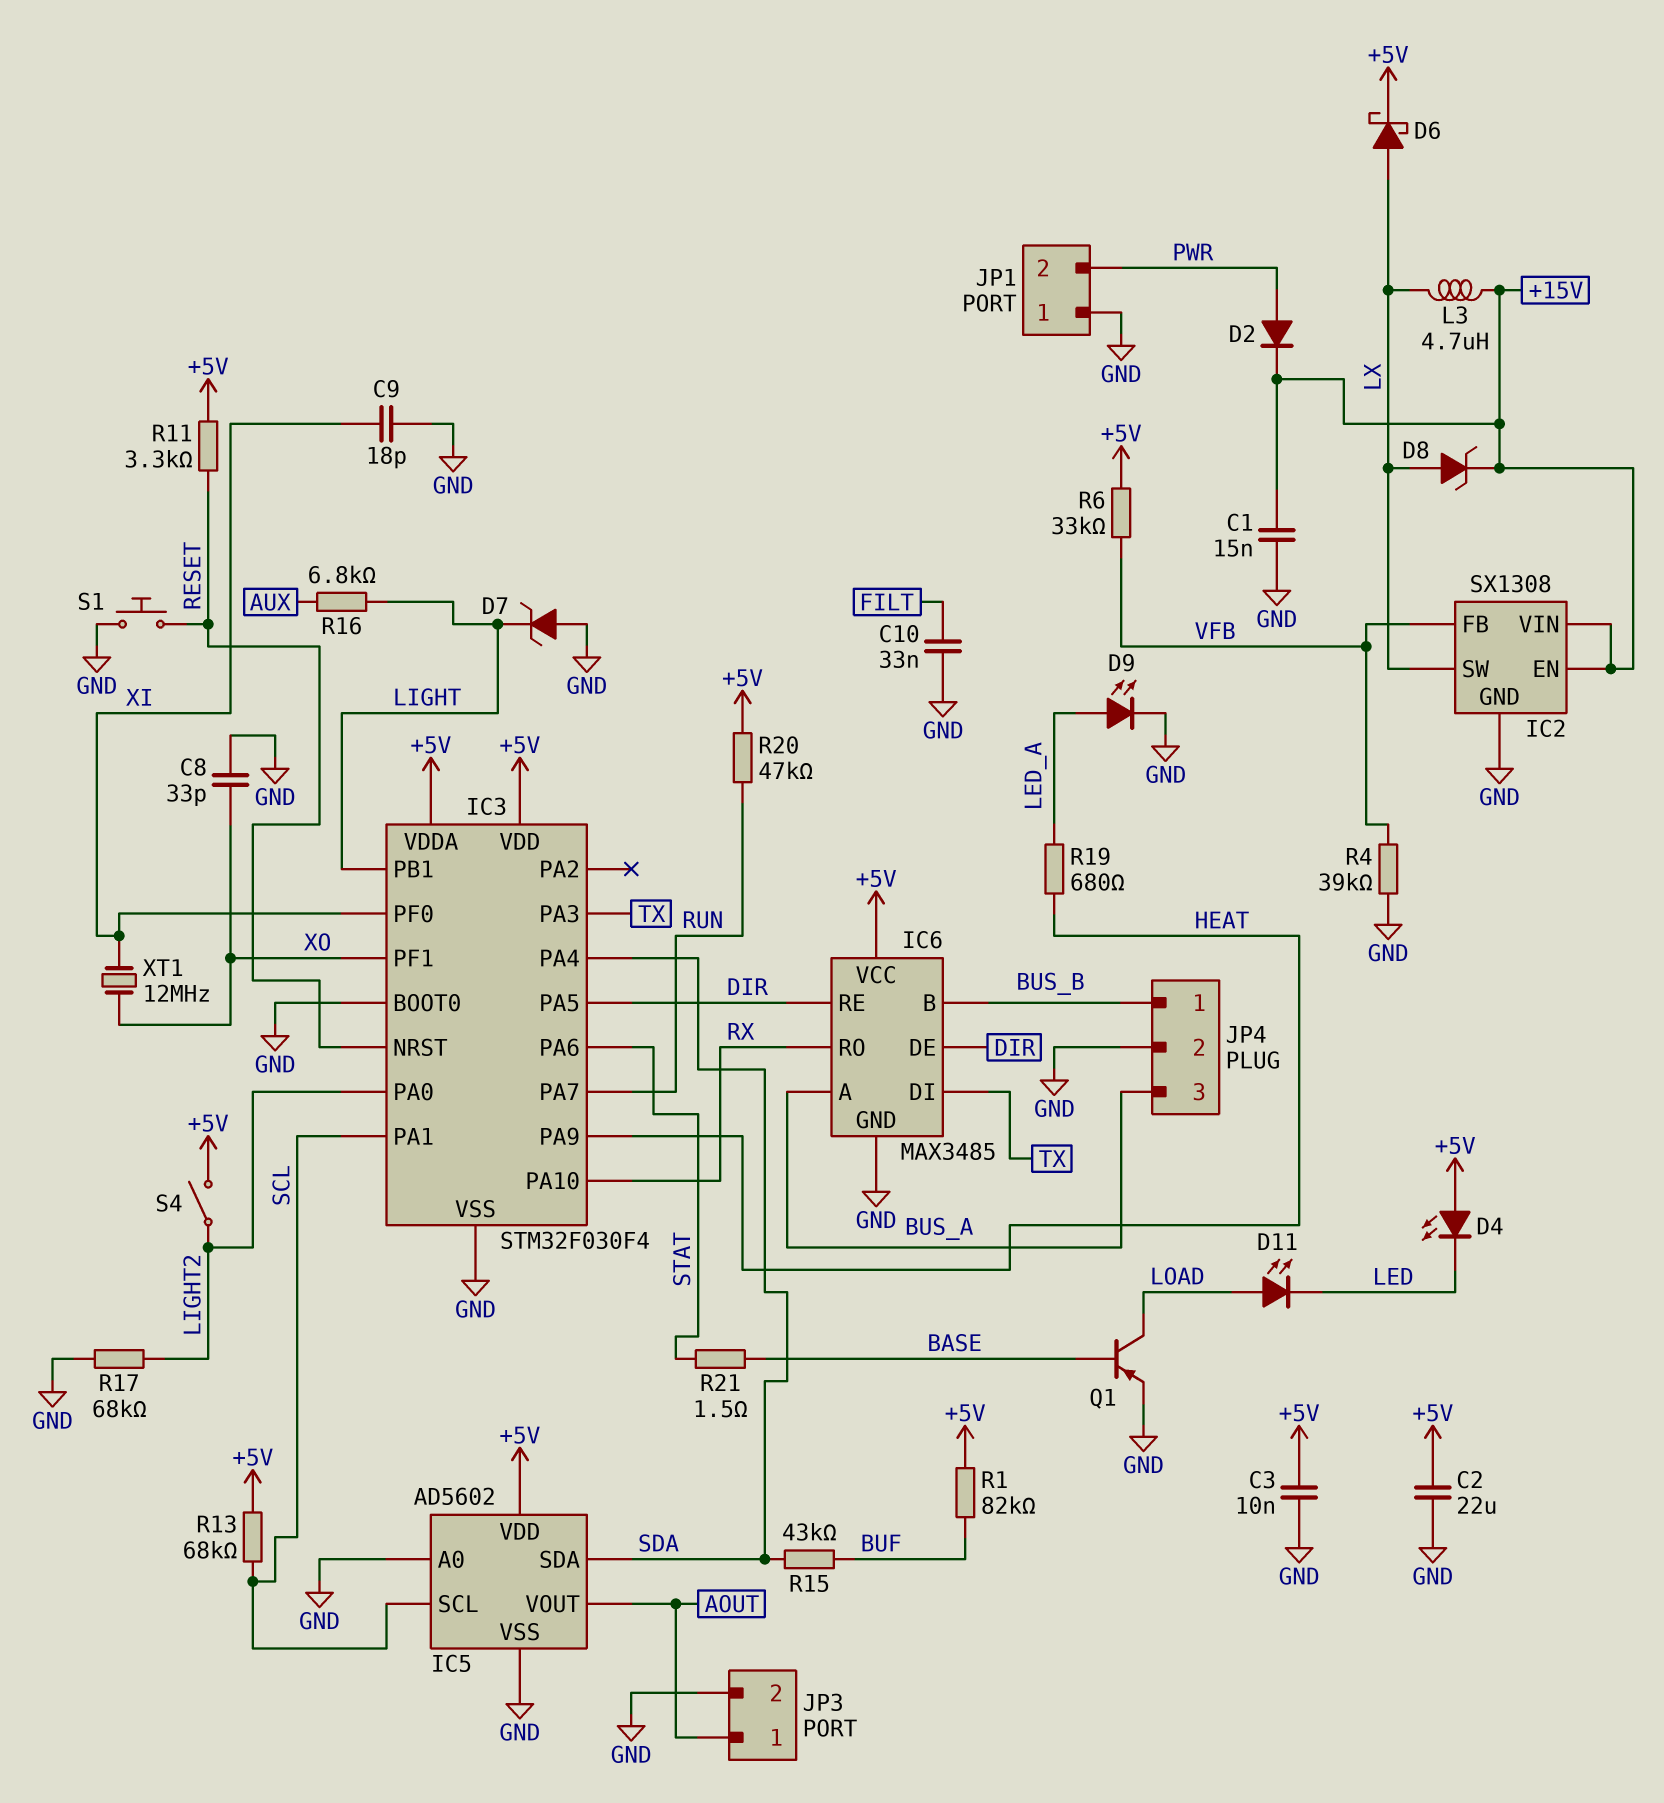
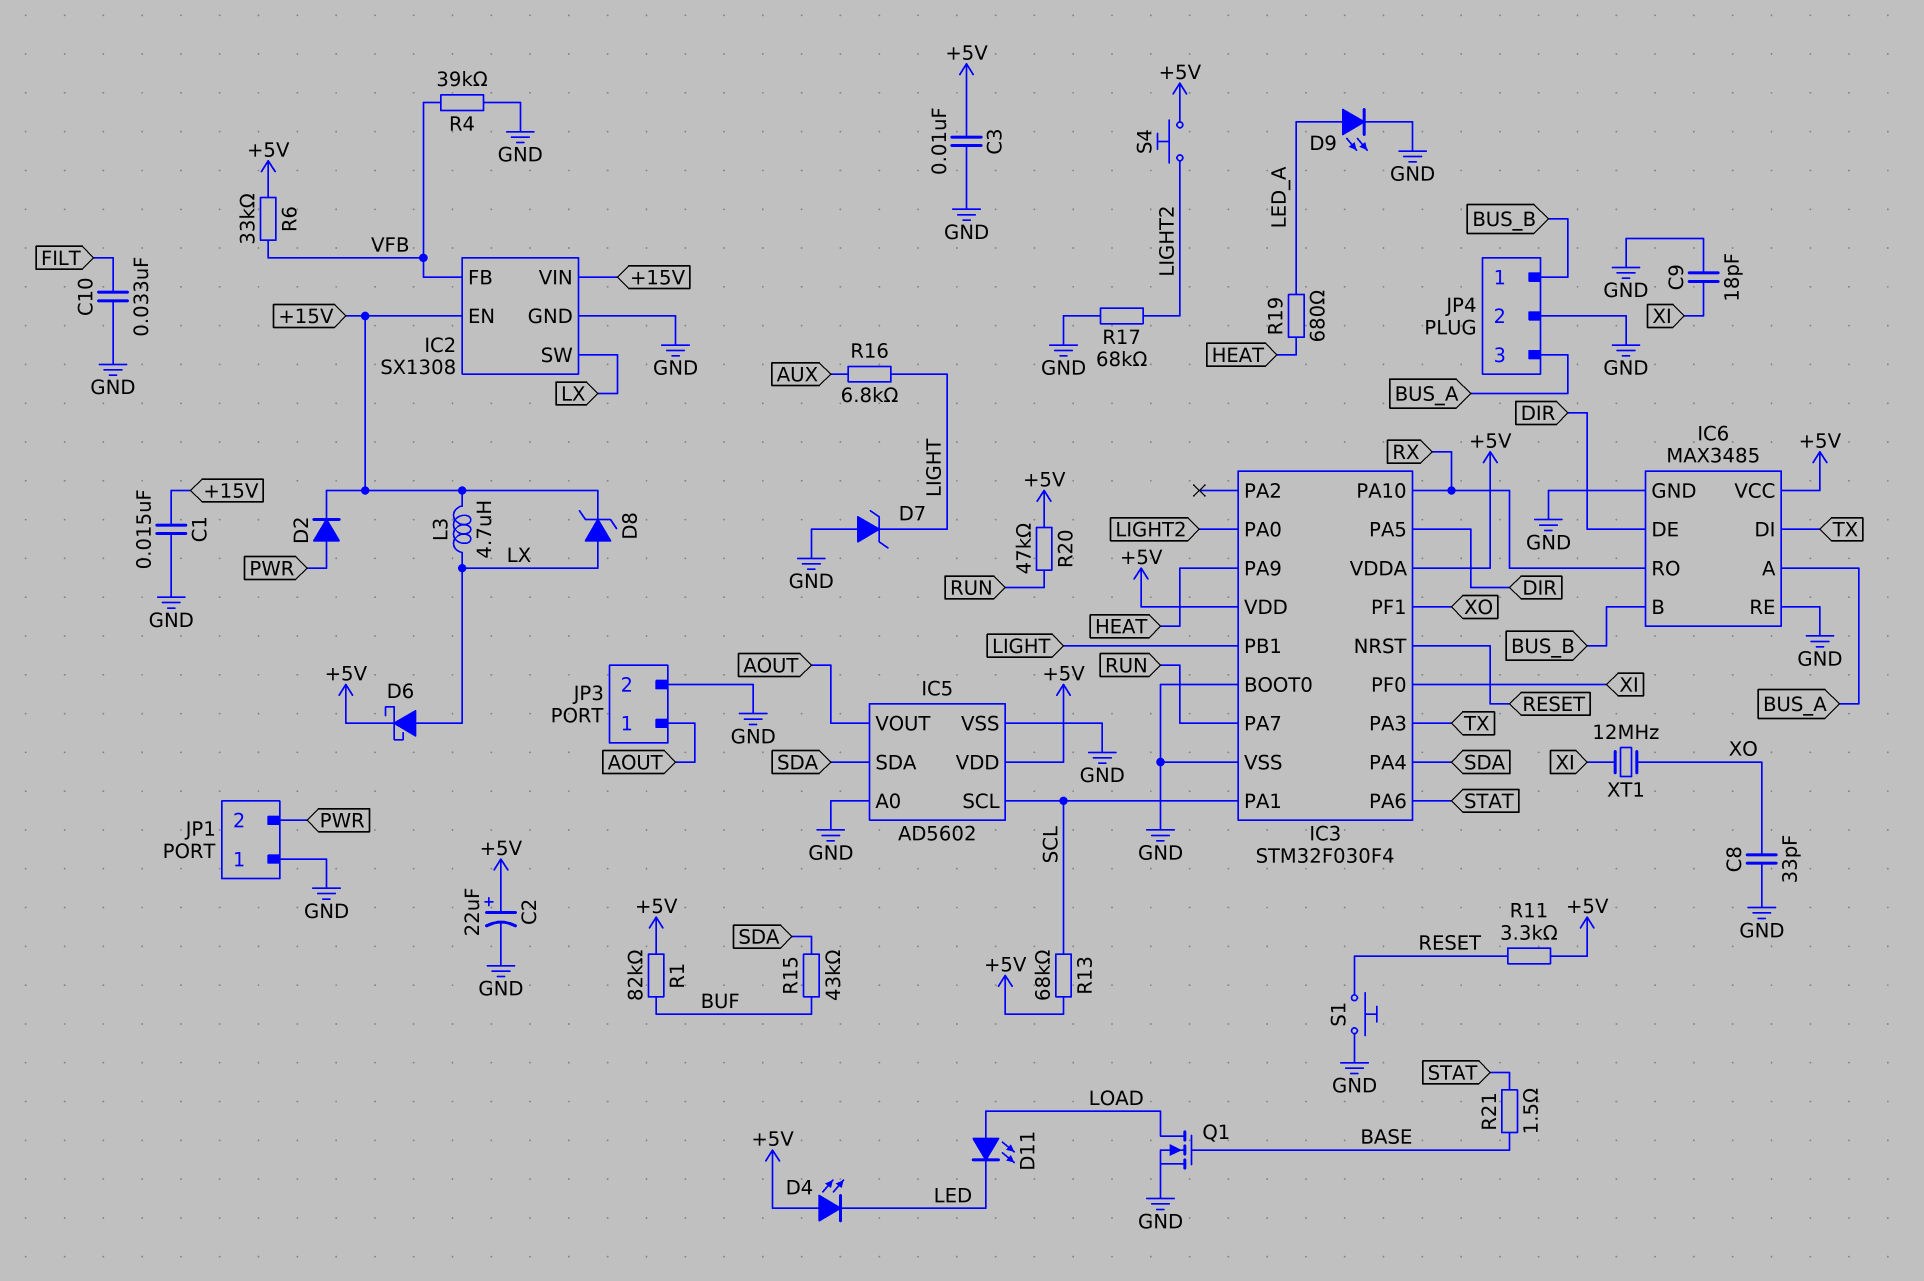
C2: 22uF (+5V, GND) -> 22uF (plus +5V, minus GND)
IC6 pin RE: DIR -> GND
Q1: PNP (B BASE, C LOAD, E GND) -> NMOS (G BASE, D LOAD, S GND)
S4: switch (+5V, LIGHT2) -> button (+5V, LIGHT2)

